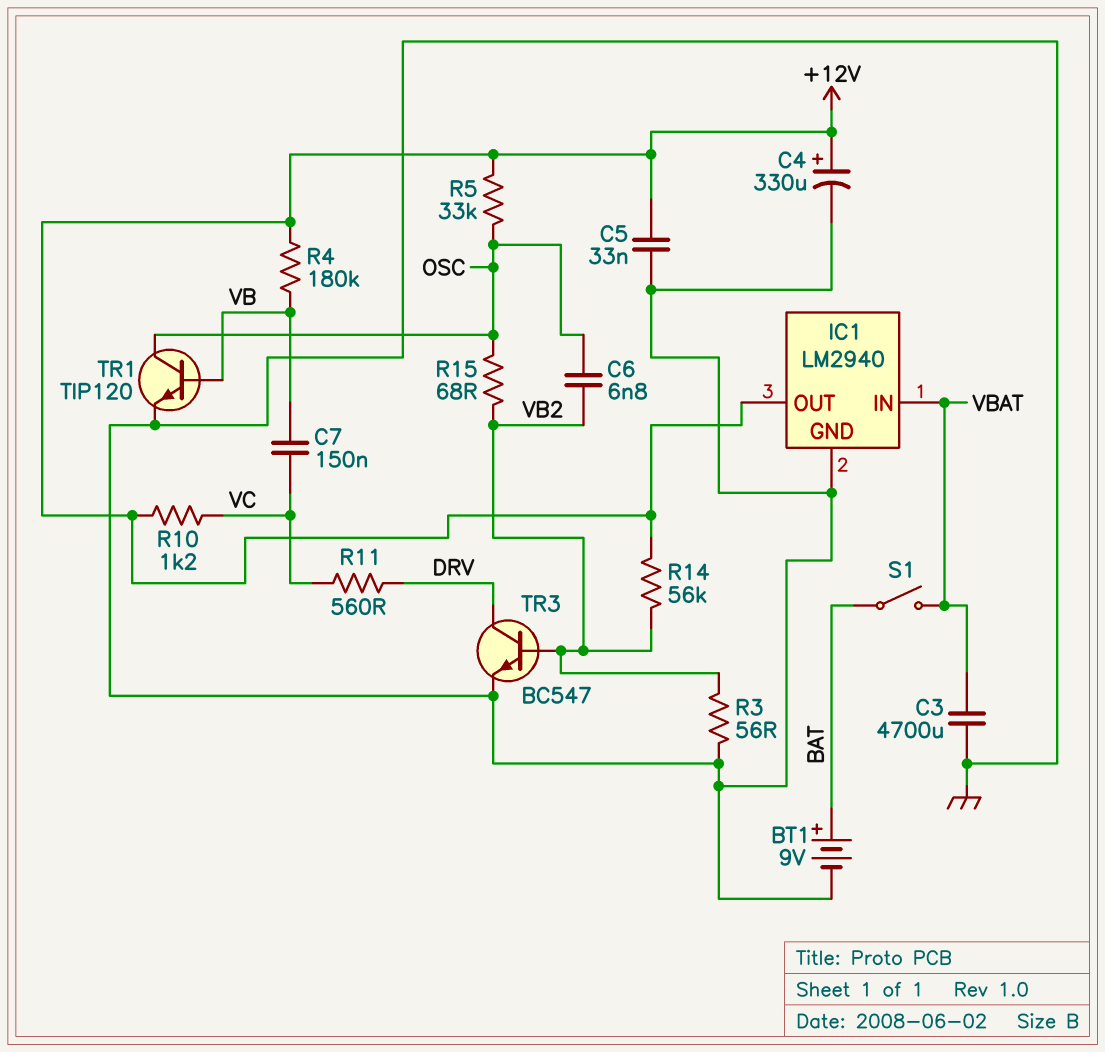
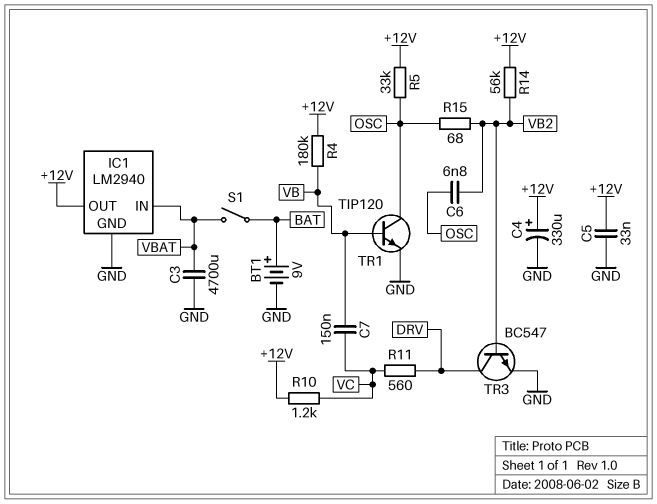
R3: 56 (GND, VB2) -> none

